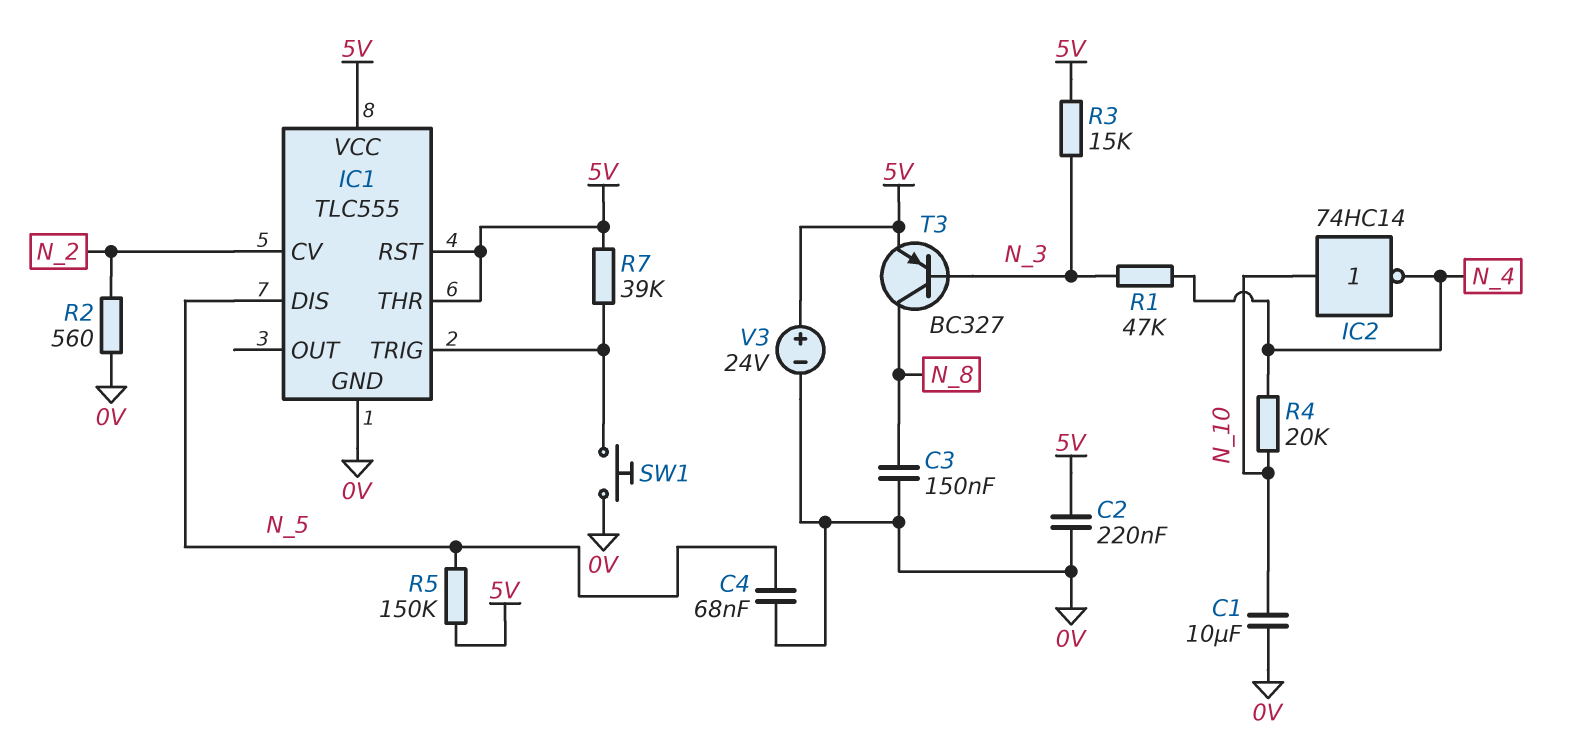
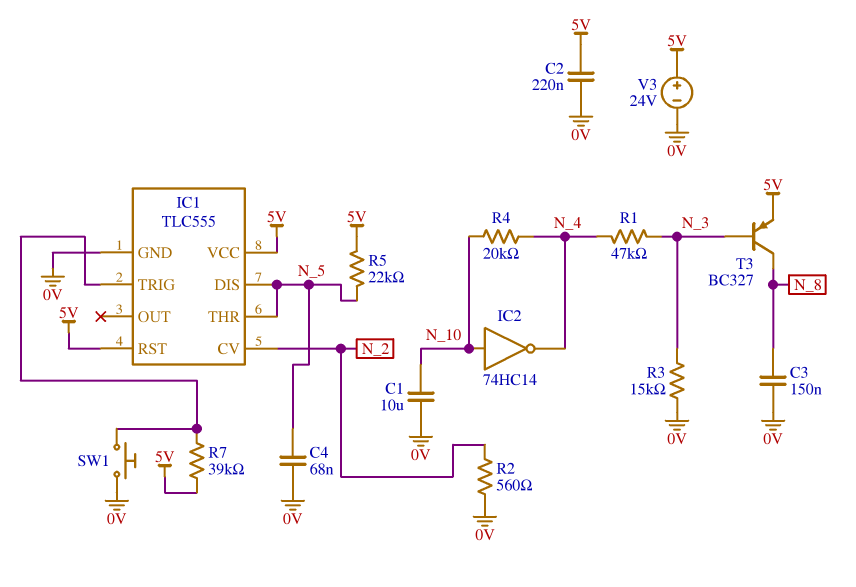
IC1 pin THR: 5V -> N_5
R3: 15k (5V, N_3) -> 15k (0V, N_3)
R5: 150k (5V, N_5) -> 22k (5V, N_5)

